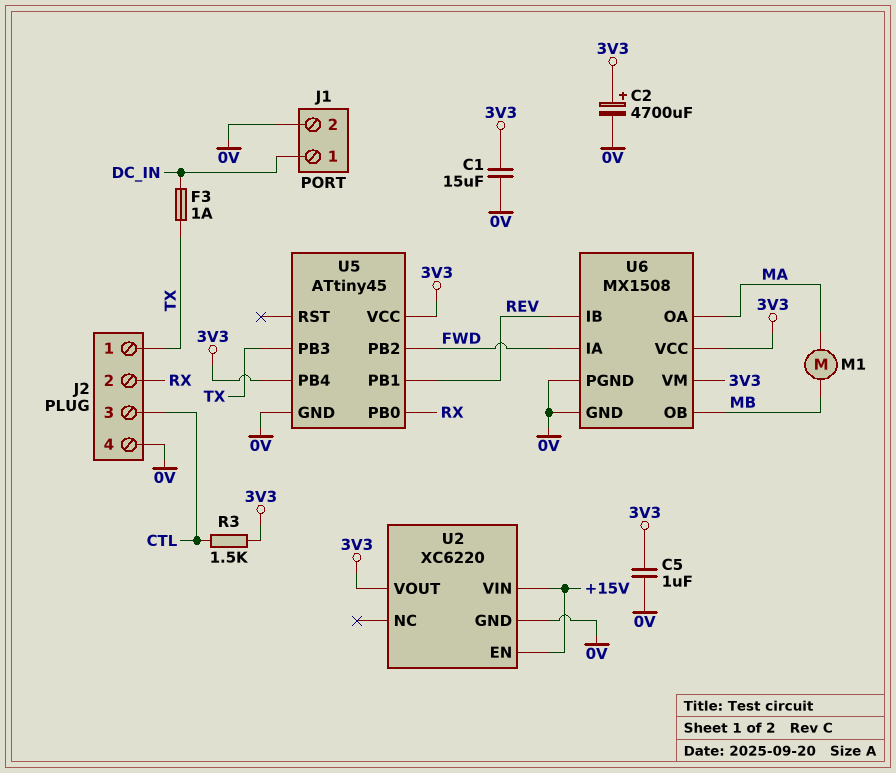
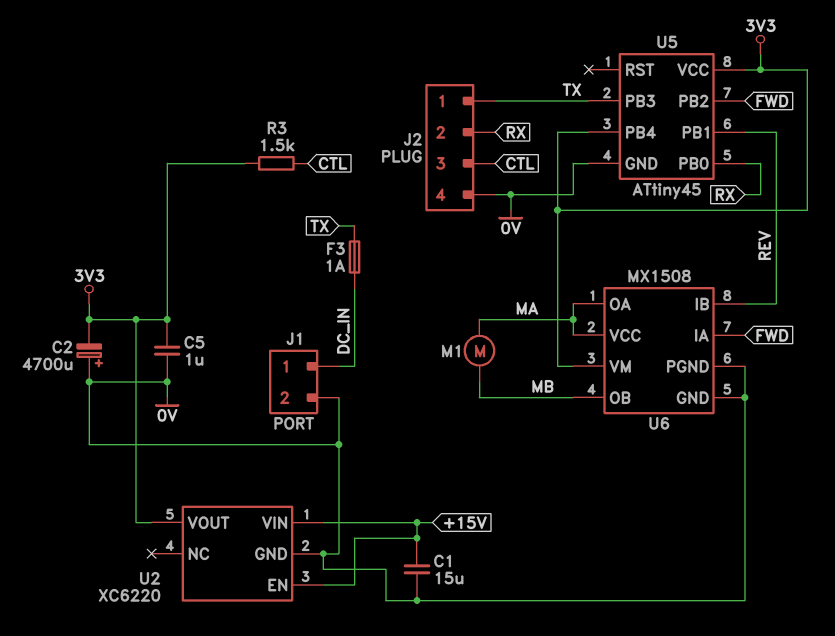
C1: 15uF (0V, 3V3) -> 15uF (+15V, 0V)
C2: 4700uF (plus 3V3, minus 0V) -> 4700uF (plus 0V, minus 3V3)
U6 pin VCC: 3V3 -> MA

